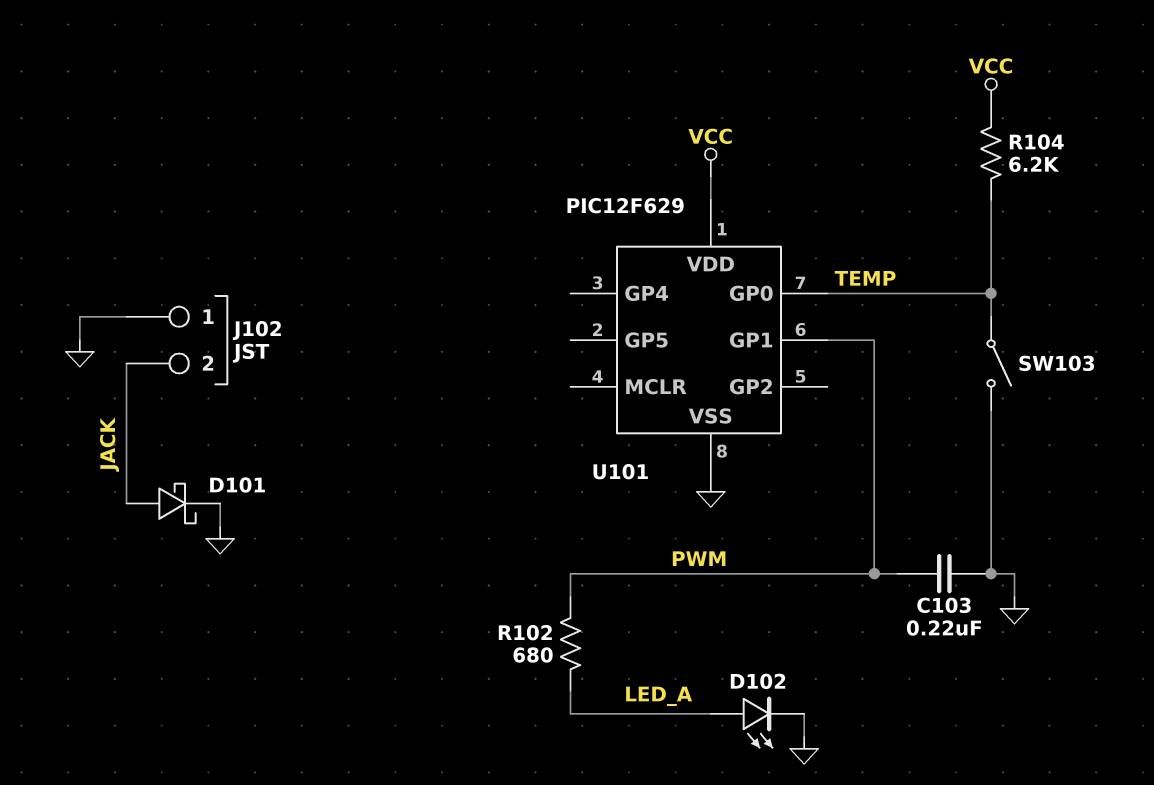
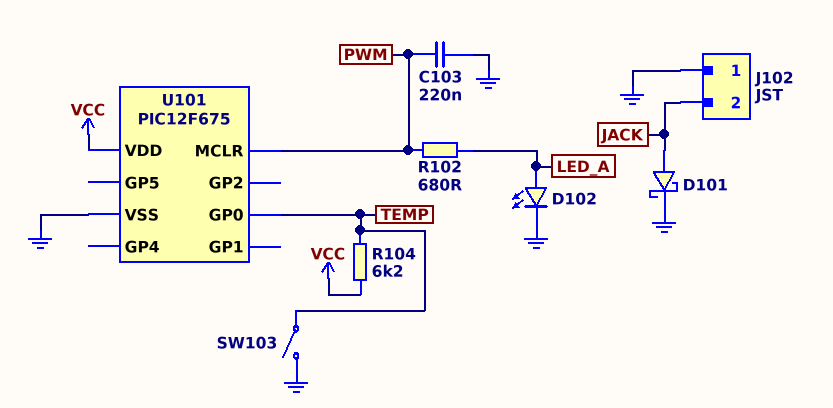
U101: PIC12F629 -> PIC12F675
U101 pin GP1: PWM -> none
U101 pin MCLR: none -> PWM

